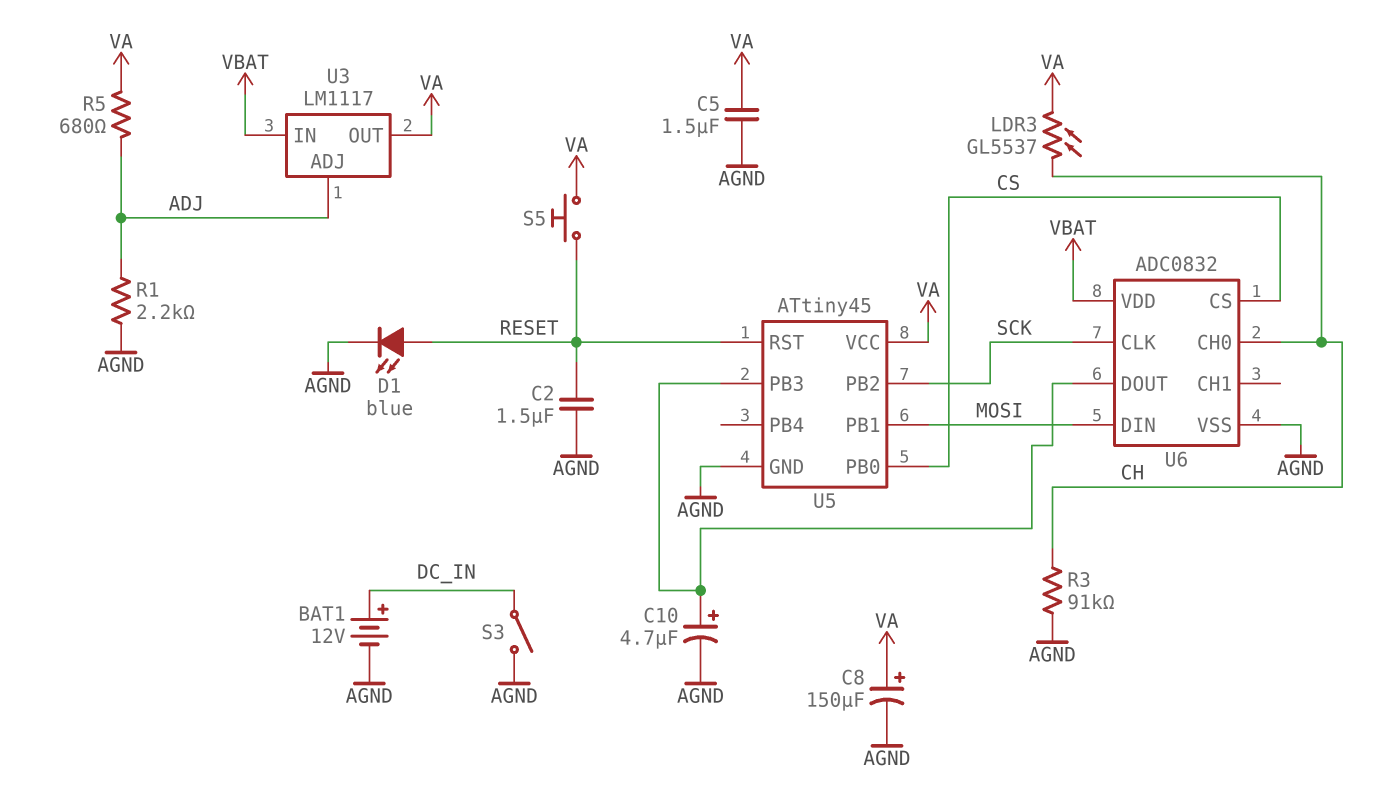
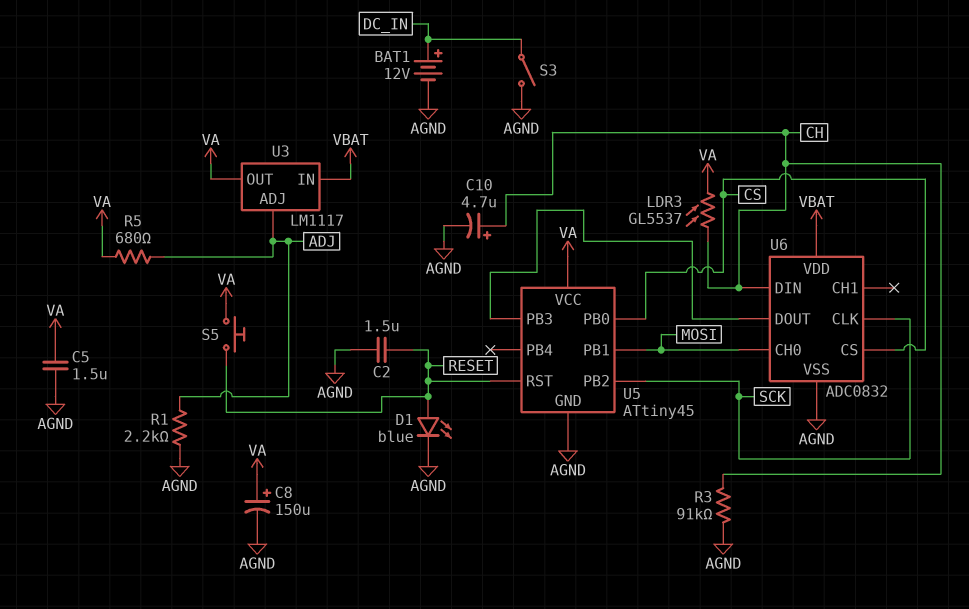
C10: 4.7uF (plus U5/PB3, minus AGND) -> 4.7uF (plus CH, minus AGND)
U6 pin CH0: CH -> MOSI
U6 pin DIN: MOSI -> CH

